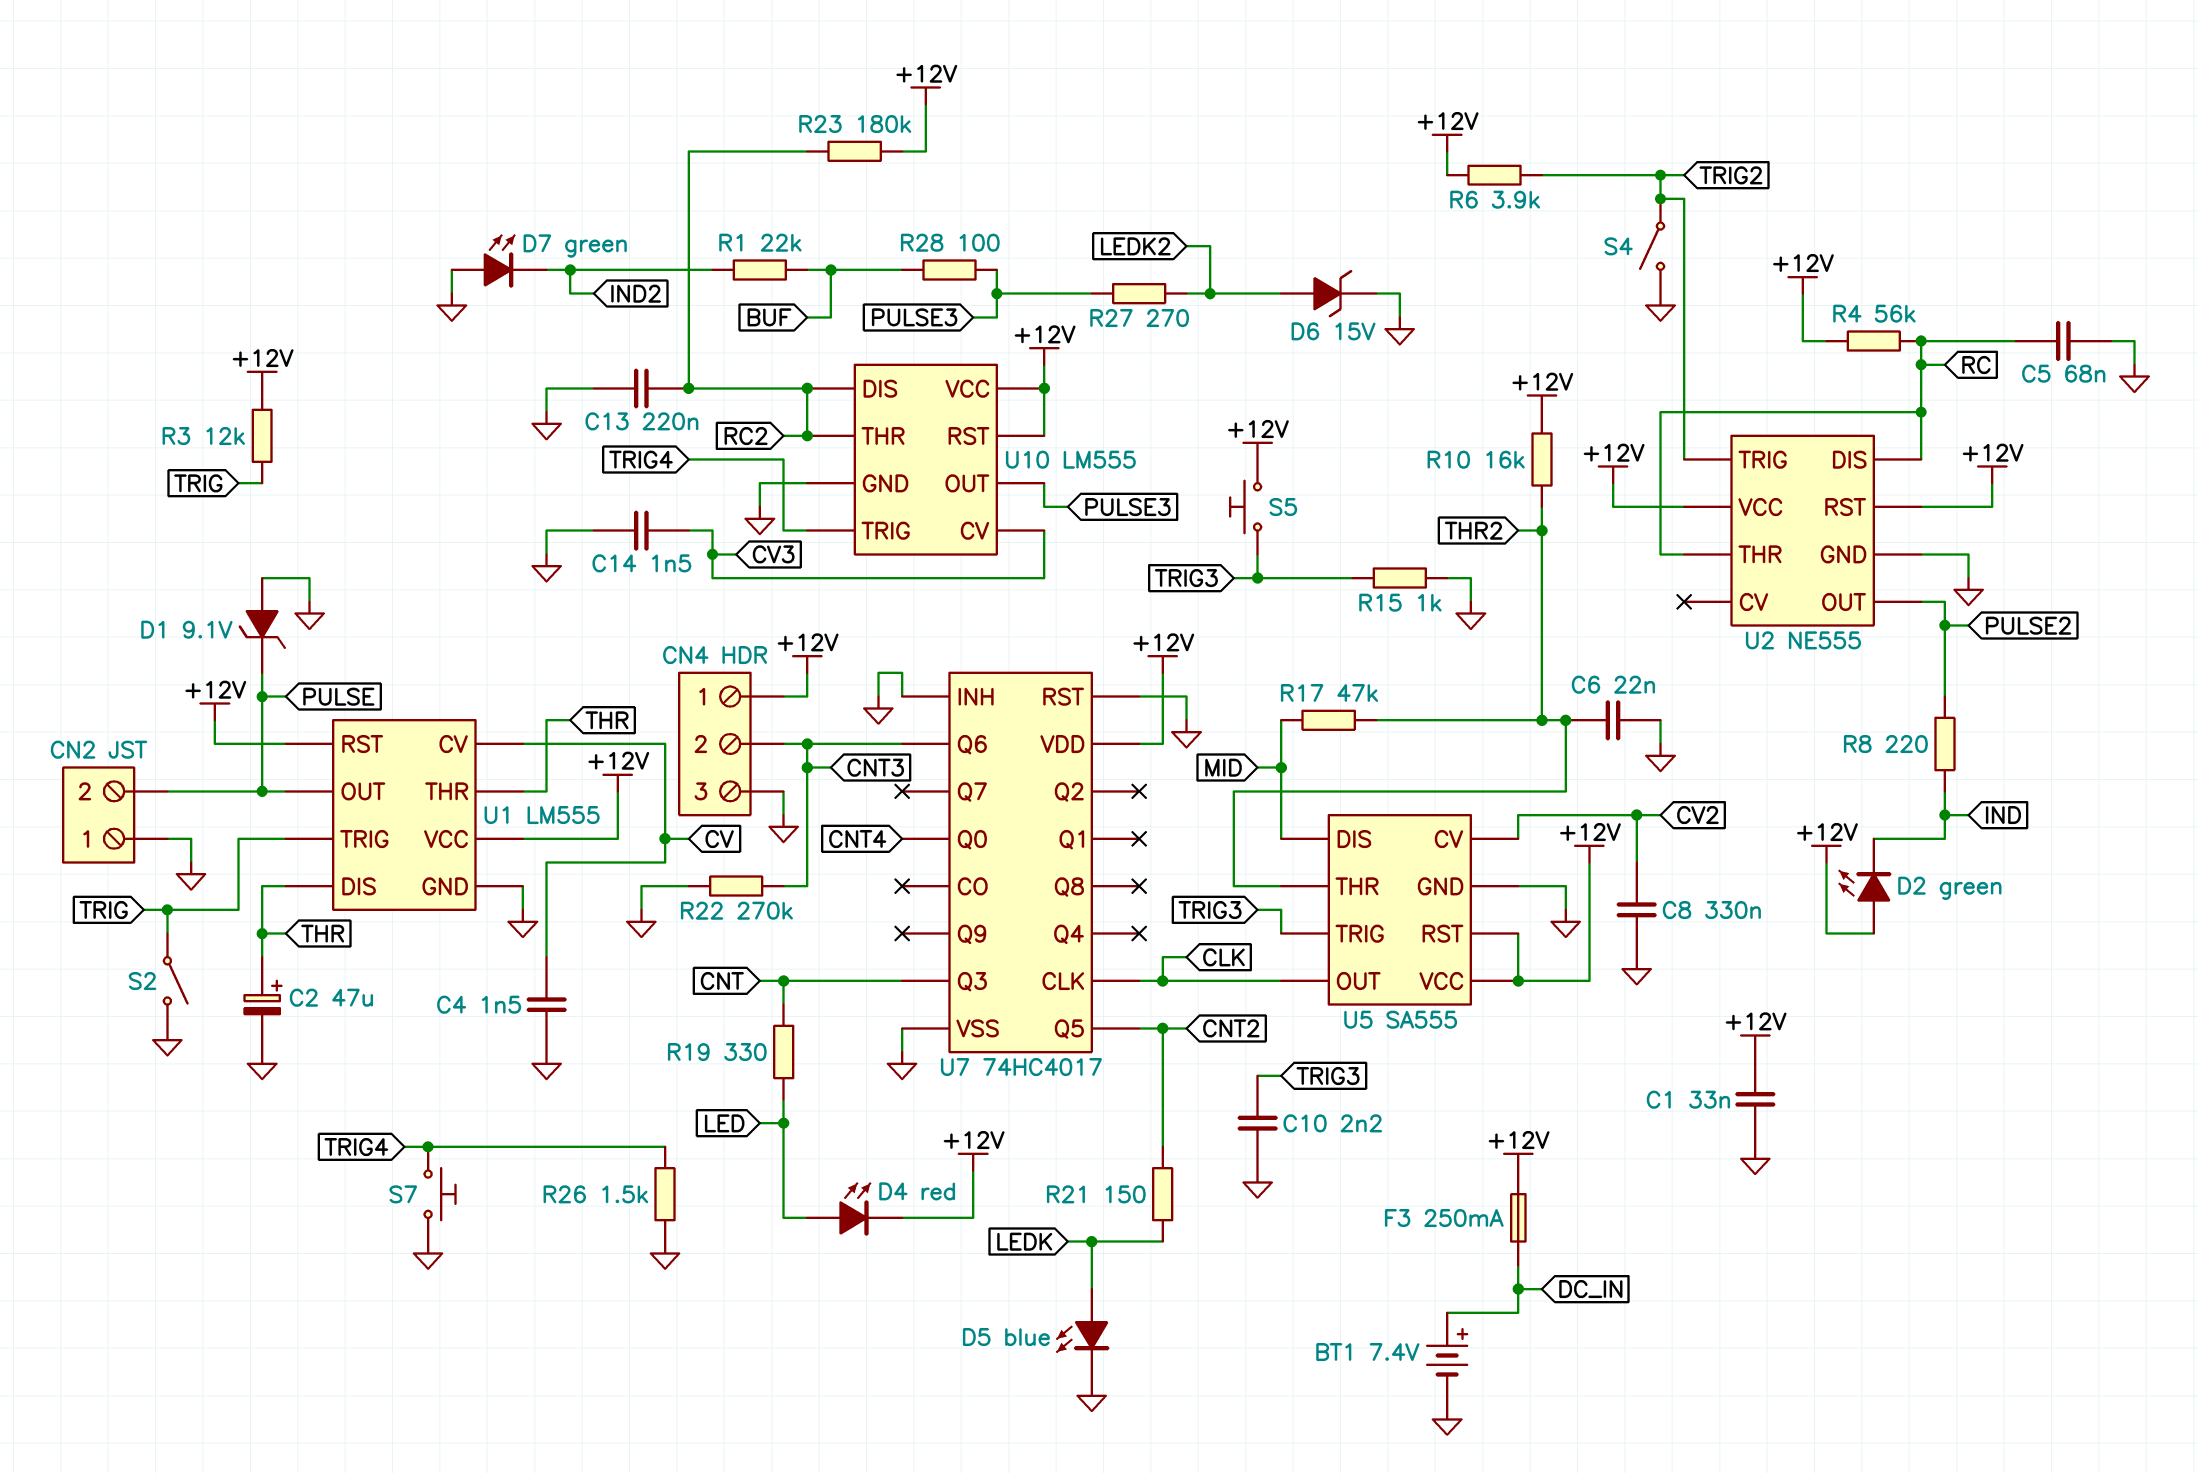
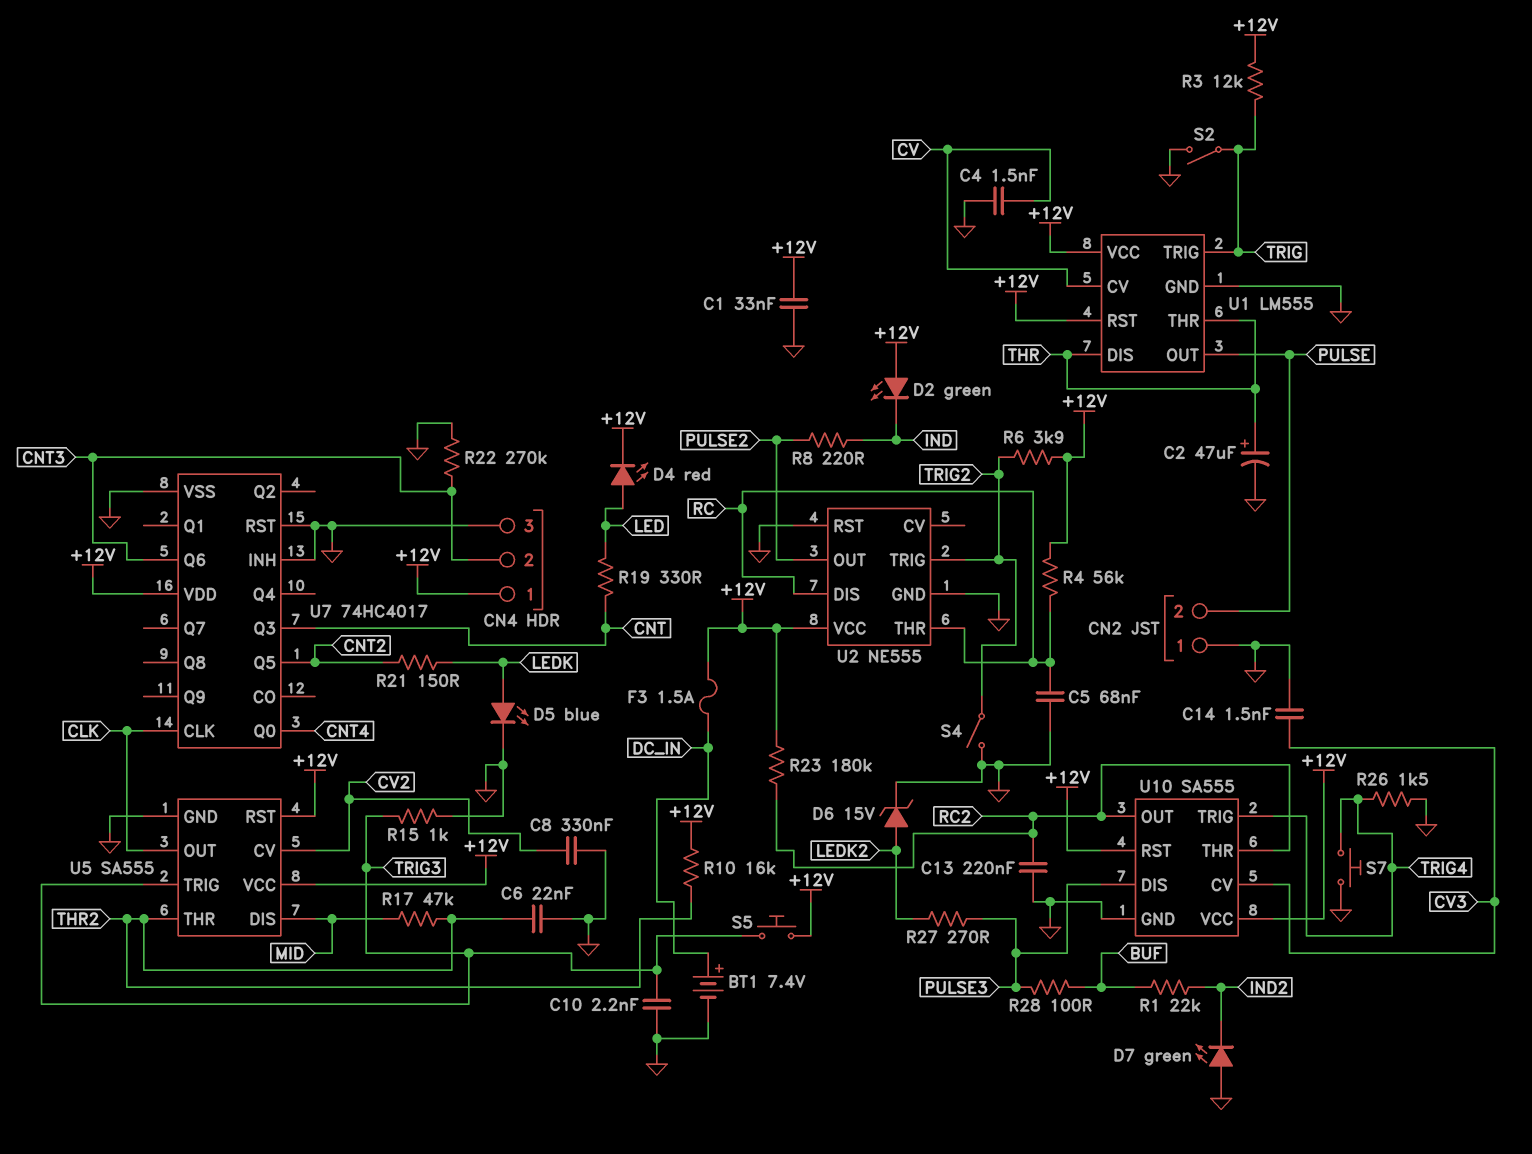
D1: zener 9.1V (A GND, K PULSE) -> none
F3: 250mA (+12V, DC_IN) -> 1.5A (+12V, DC_IN)
U2 pin RST: +12V -> GND
U10: LM555 -> SA555
U10 pin DIS: RC2 -> PULSE3
U10 pin OUT: PULSE3 -> RC2

